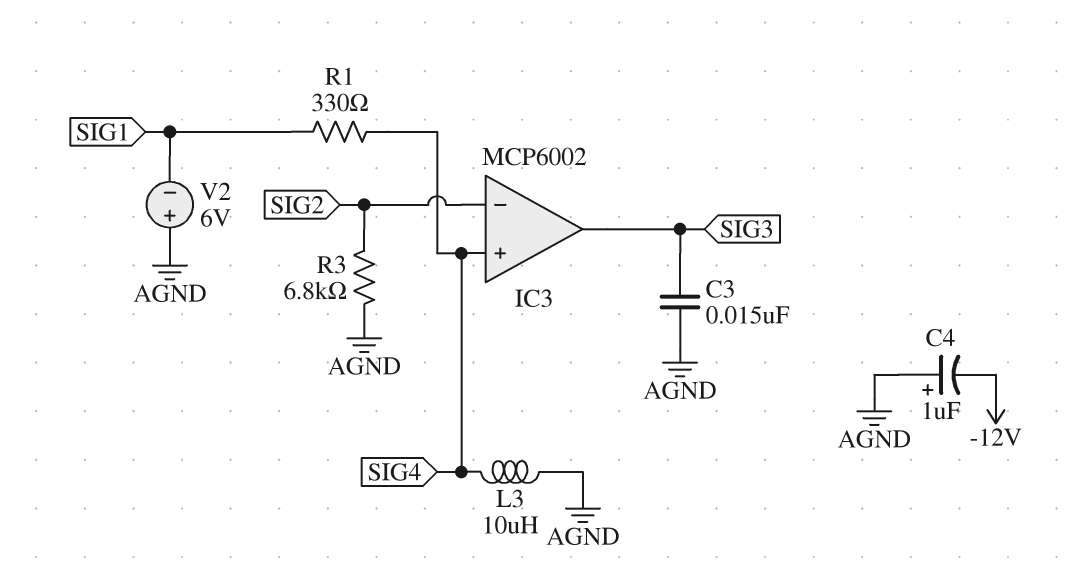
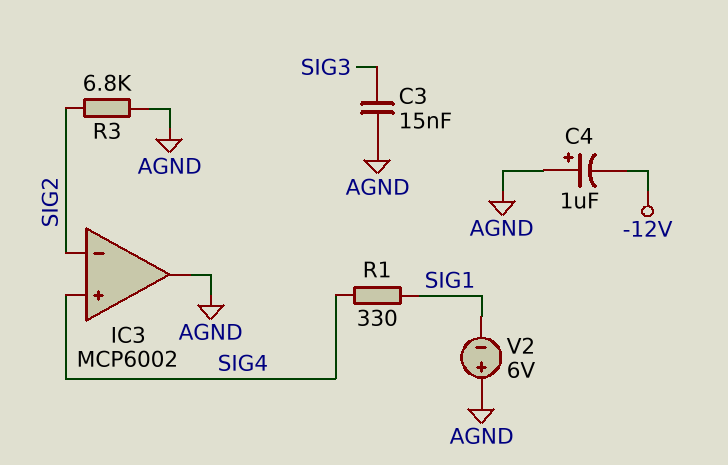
IC3 pin out: SIG3 -> AGND
L3: 10uH (AGND, SIG4) -> none

